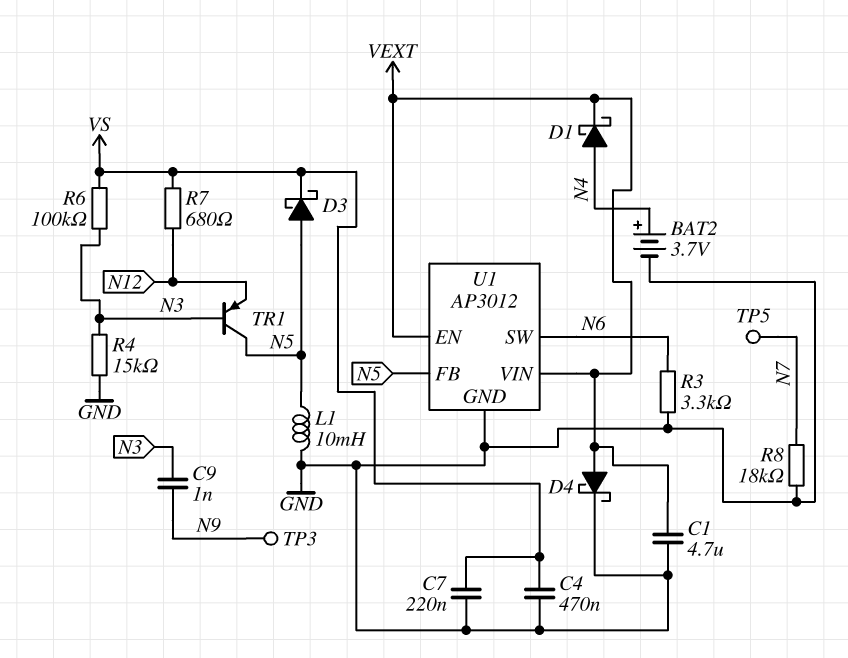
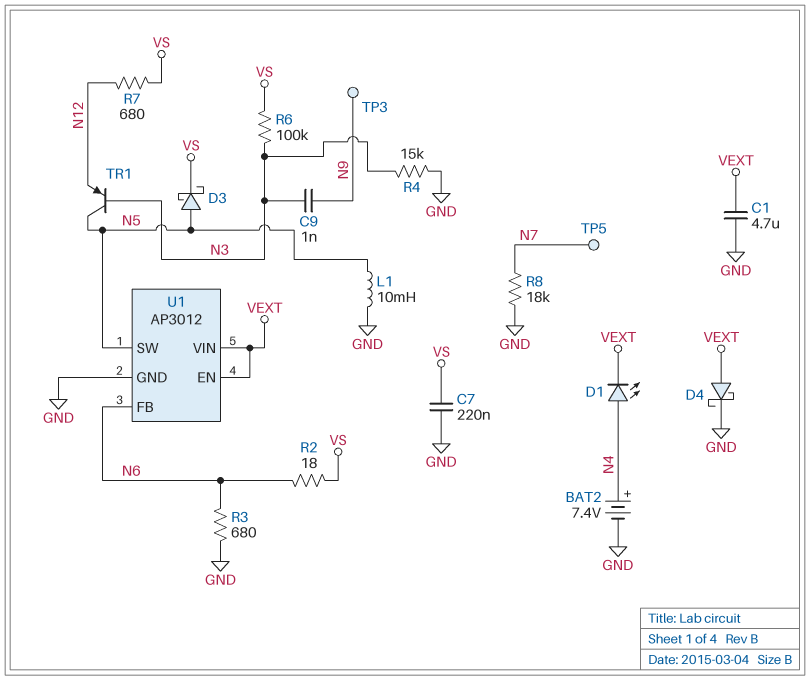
BAT2: 3.7V (plus N4, minus GND) -> 7.4V (plus N4, minus GND)
C4: 470nF (GND, VS) -> none
D1: schottky (A N4, K VEXT) -> LED (A N4, K VEXT)
R2: none -> 18 (N6, VS)
R3: 3.3k (GND, N6) -> 680 (GND, N6)
U1 pin FB: N5 -> N6
U1 pin SW: N6 -> N5

